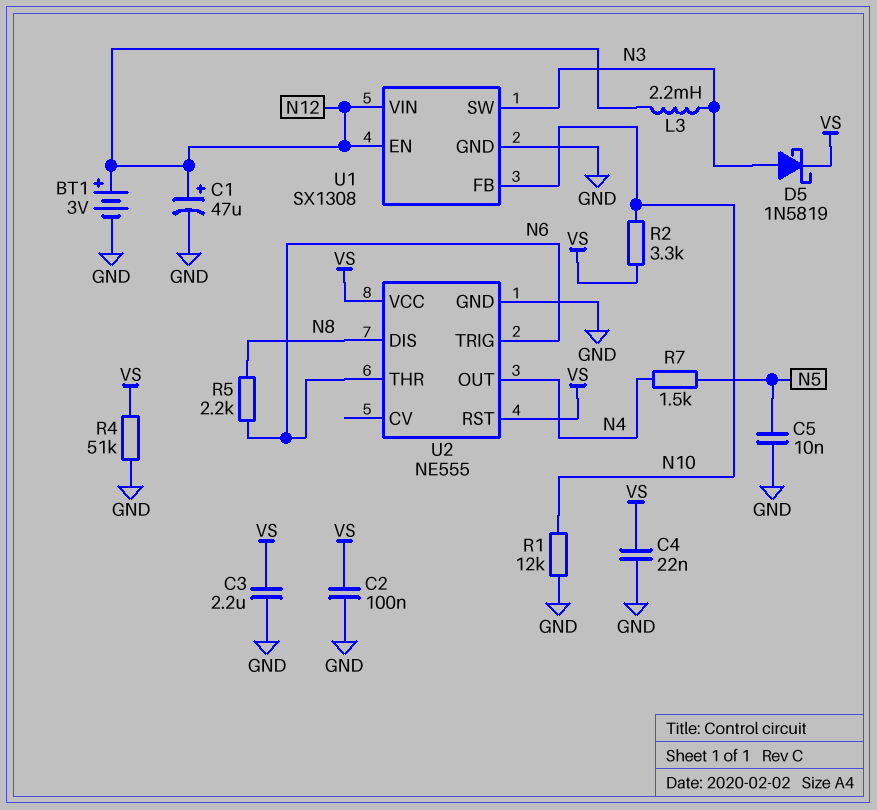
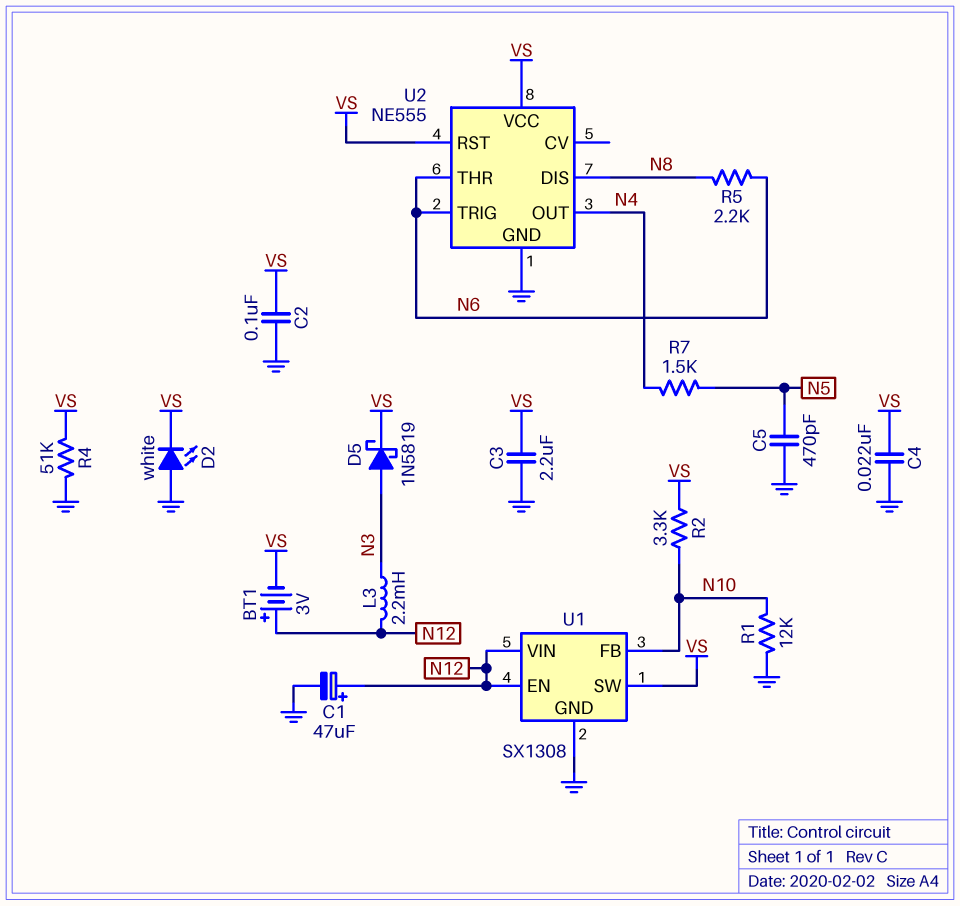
BT1: 3V (plus N12, minus GND) -> 3V (plus N12, minus VS)
C5: 10nF (GND, N5) -> 470pF (GND, N5)
D2: none -> LED white (A GND, K VS)
U1 pin SW: N3 -> VS

